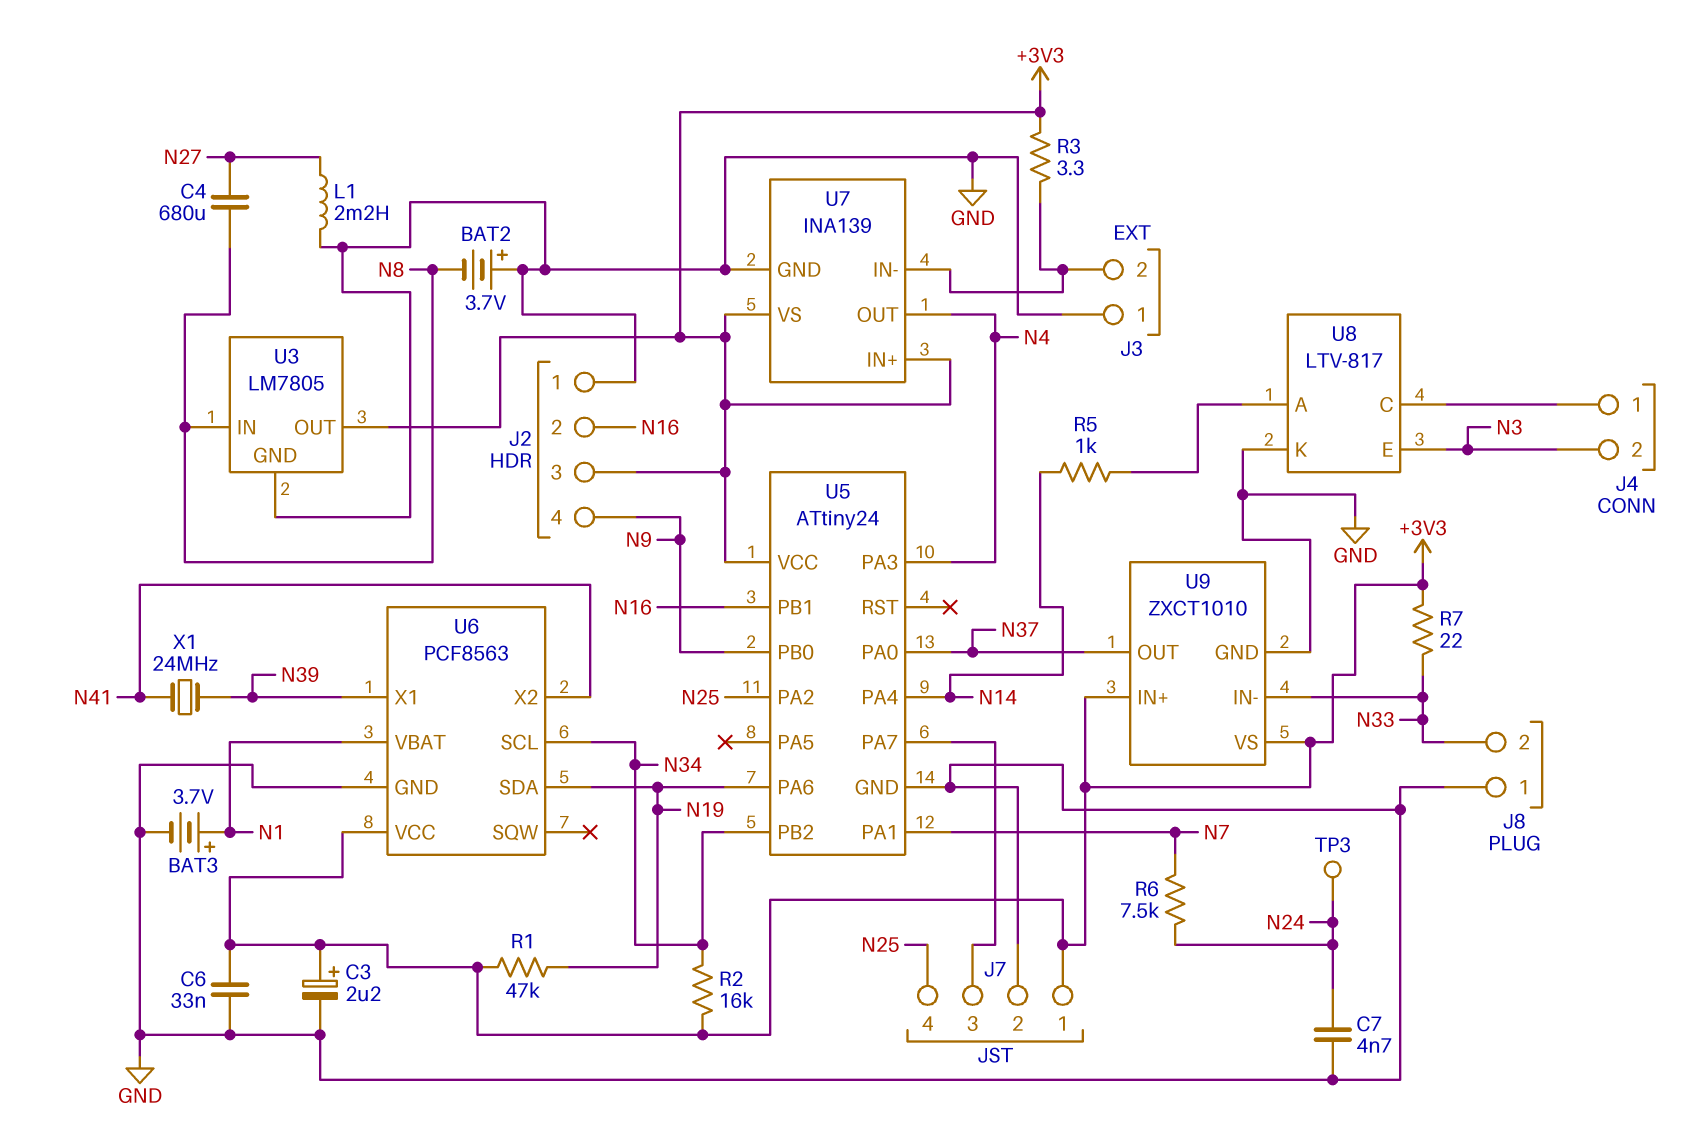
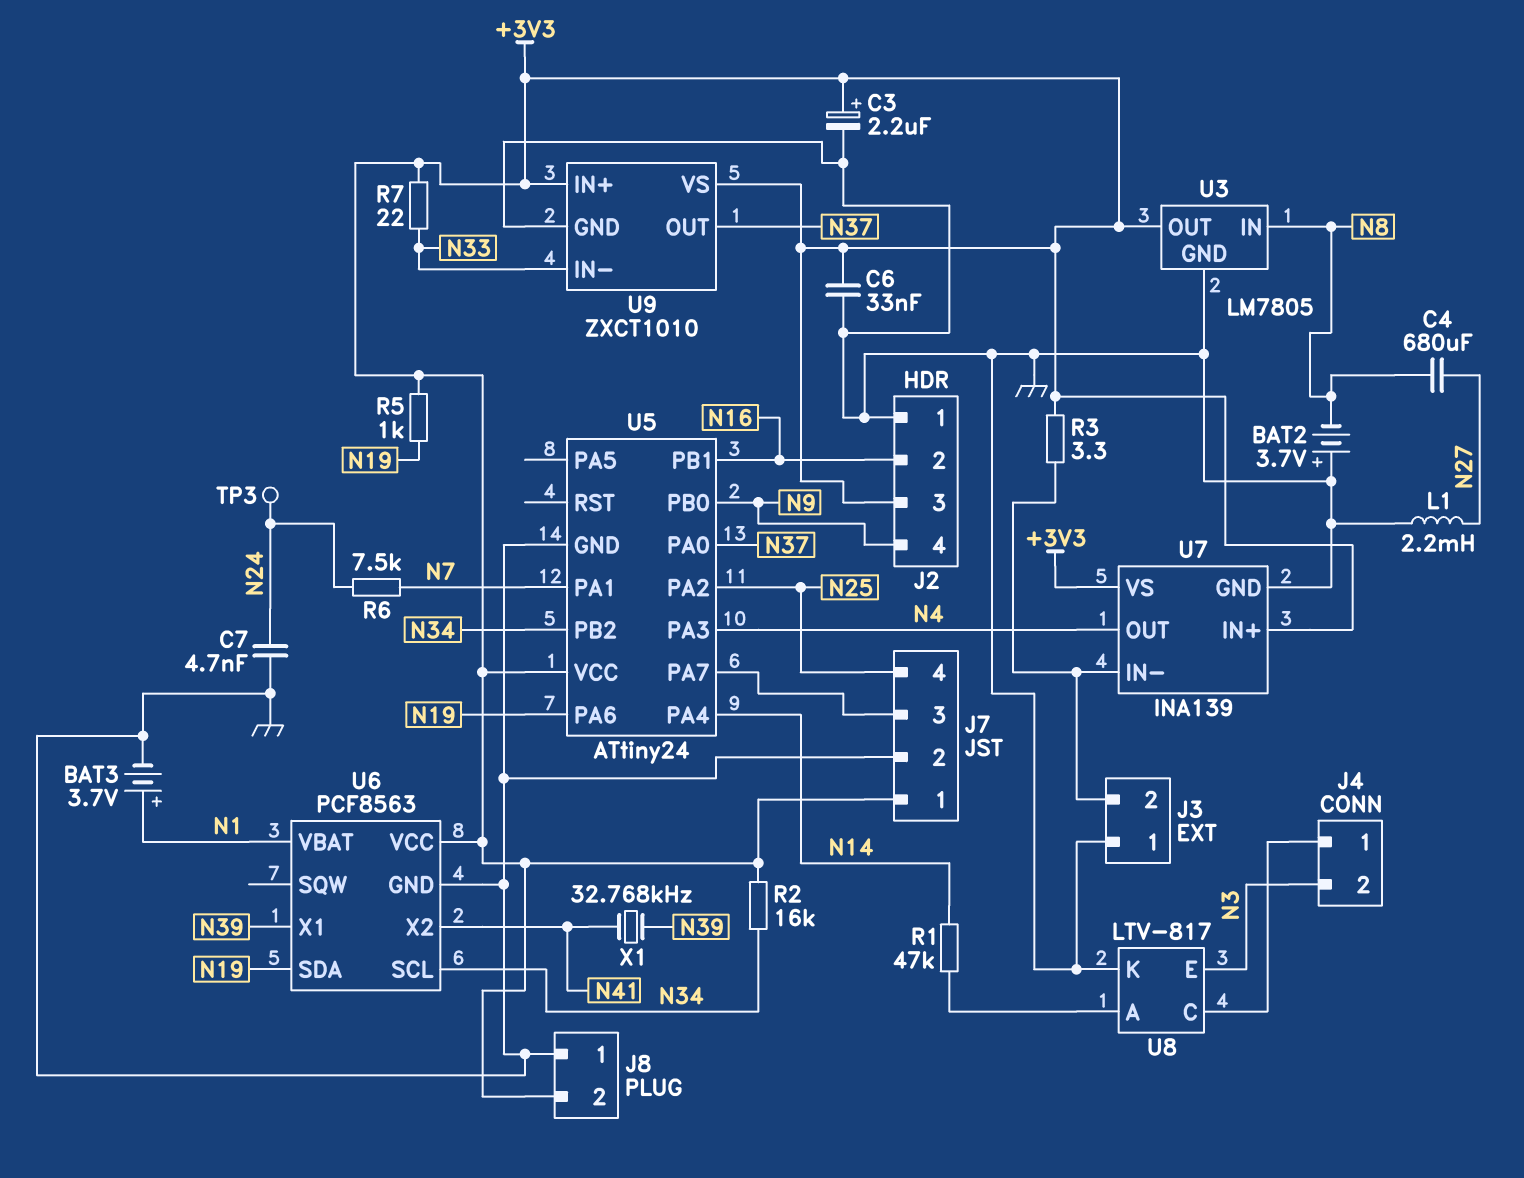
J8 pin 2: N33 -> +3V3
R1: 47k (+3V3, N19) -> 47k (N14, U8/A)
R5: 1k (N14, U8/A) -> 1k (+3V3, N19)
X1: 24MHz (N39, N41) -> 32.768kHz (N39, N41)

